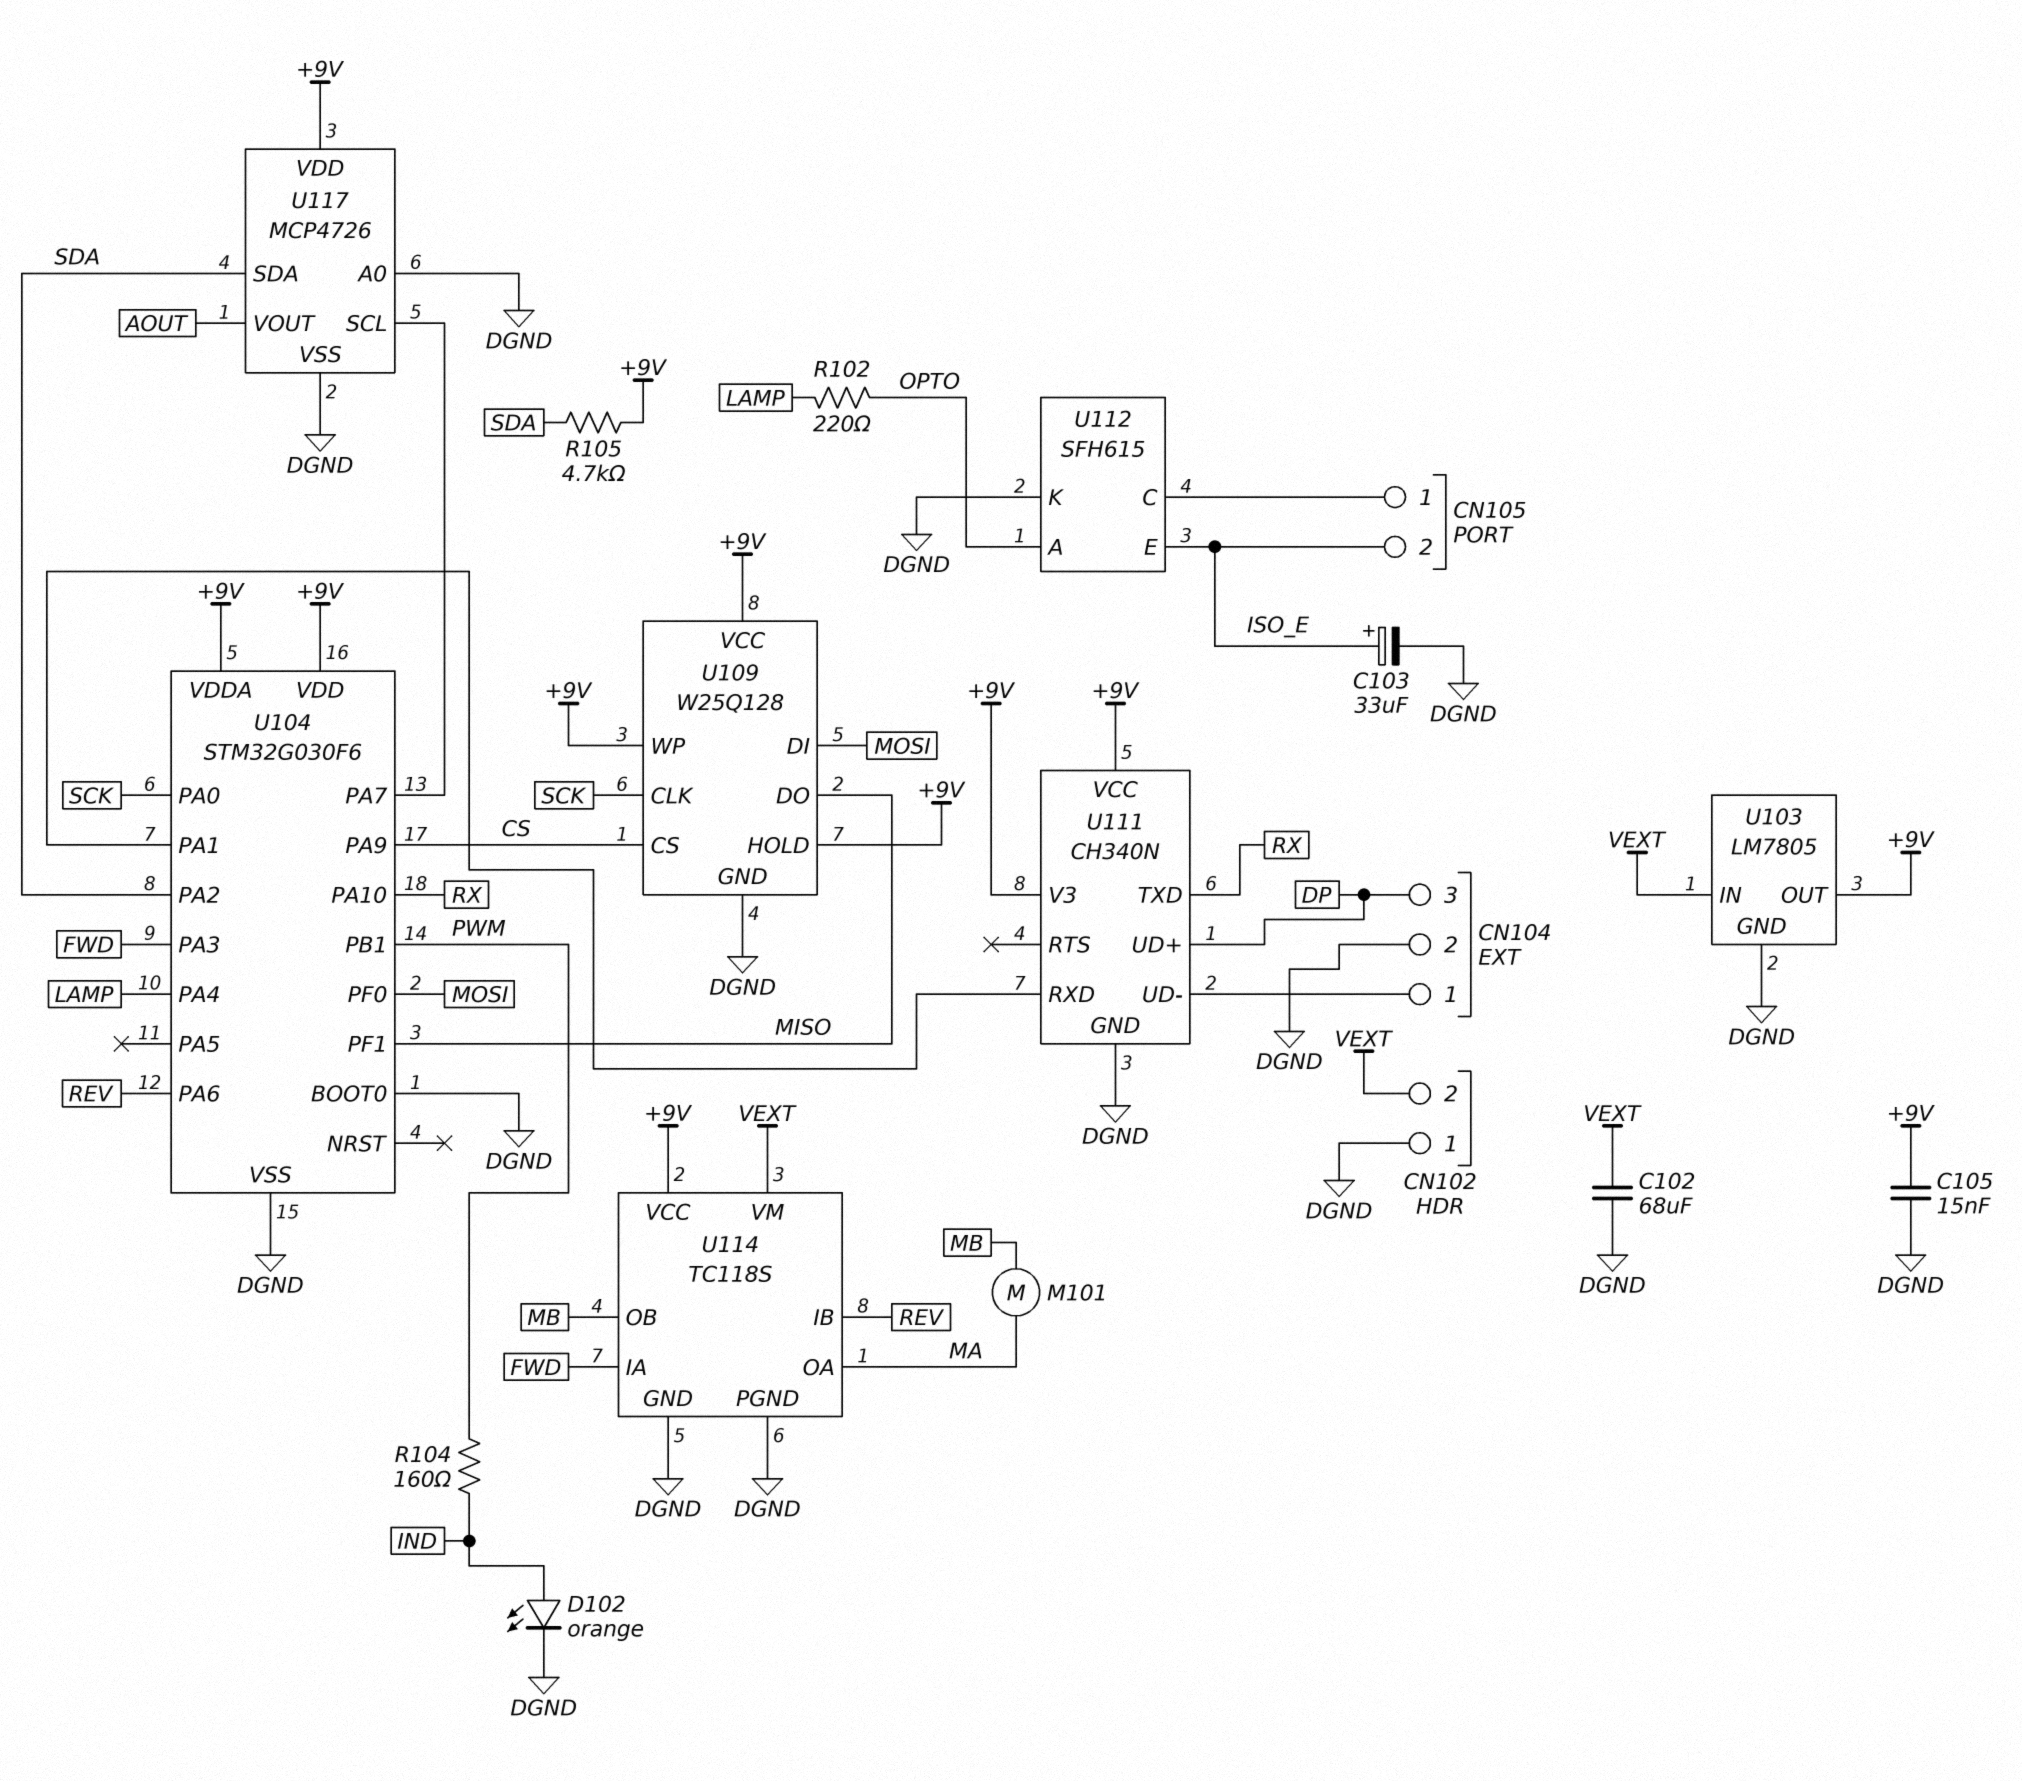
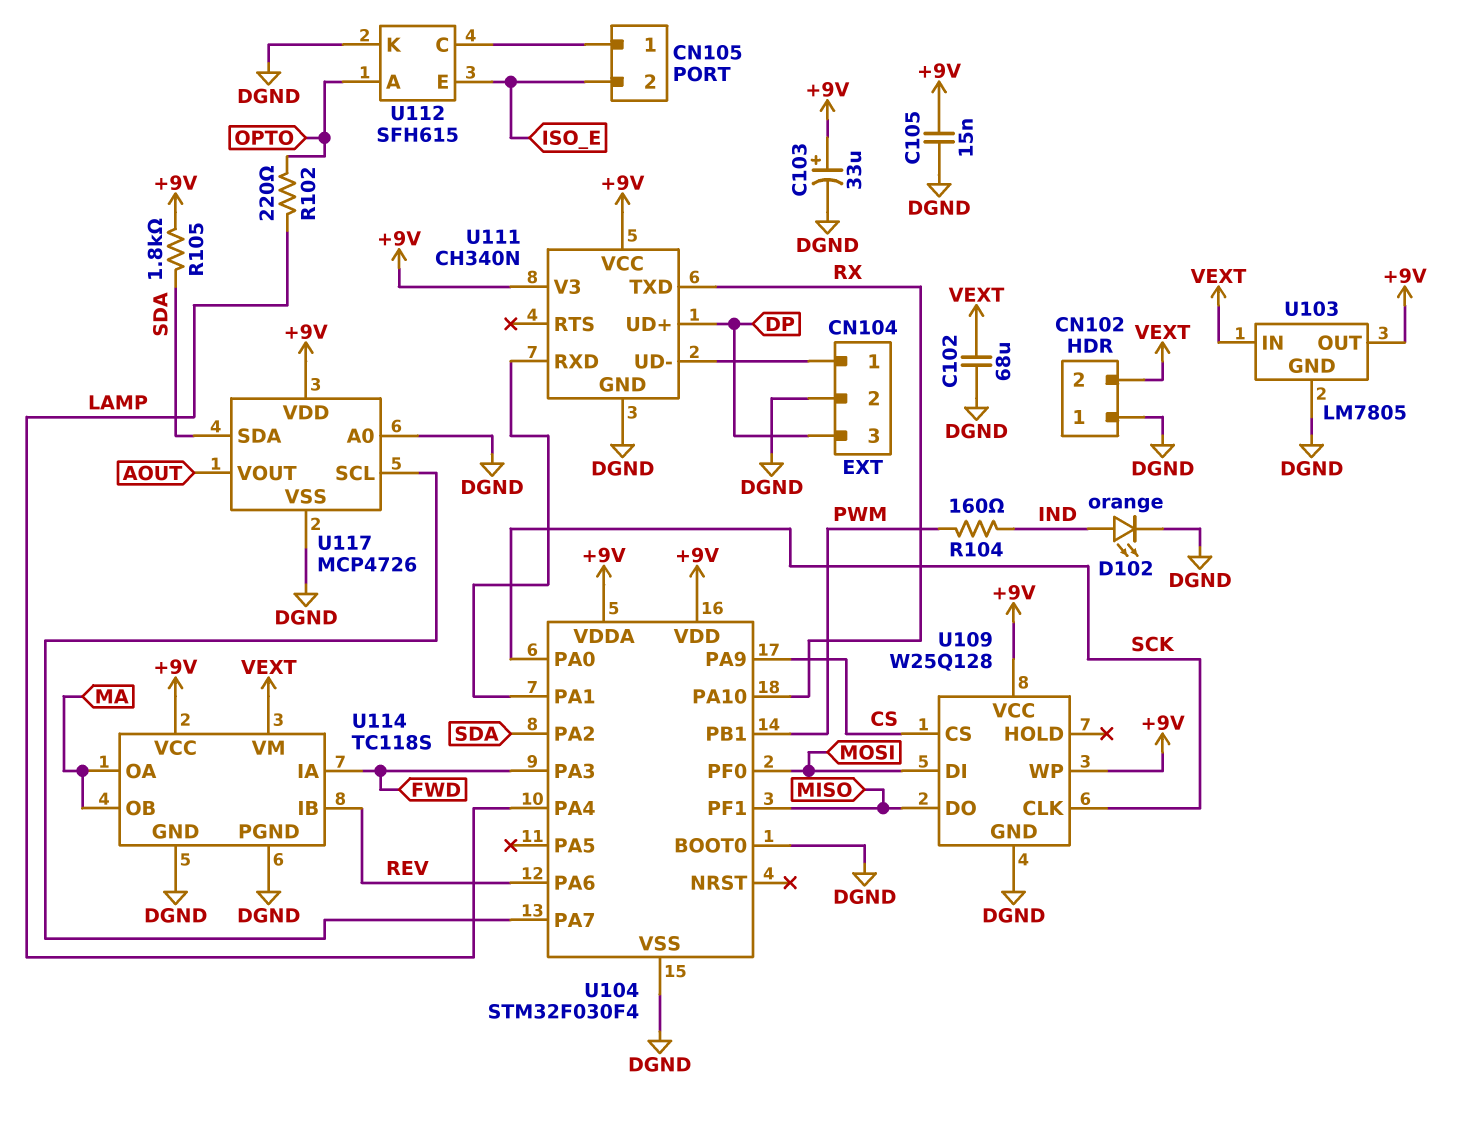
C103: 33uF (plus ISO_E, minus DGND) -> 33uF (plus +9V, minus DGND)
M101: motor (MA, MB) -> none
R105: 4.7k (+9V, SDA) -> 1.8k (+9V, SDA)
U104: STM32G030F6 -> STM32F030F4
U109 pin HOLD: +9V -> none
U114 pin OB: MB -> MA

